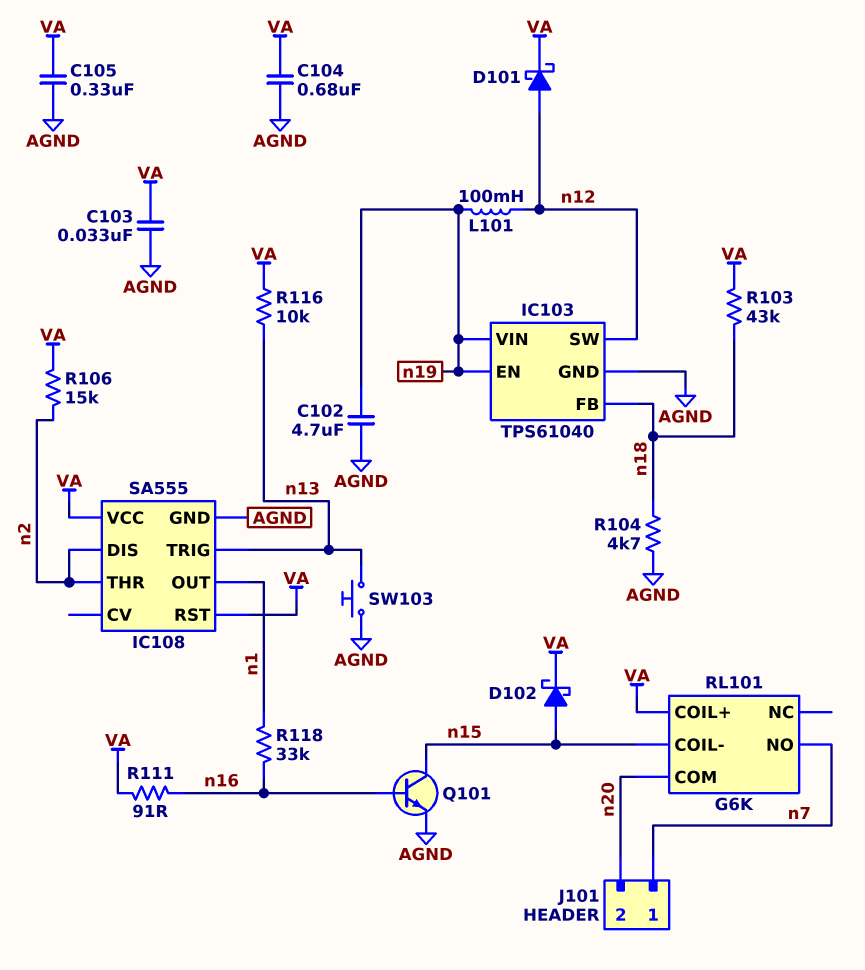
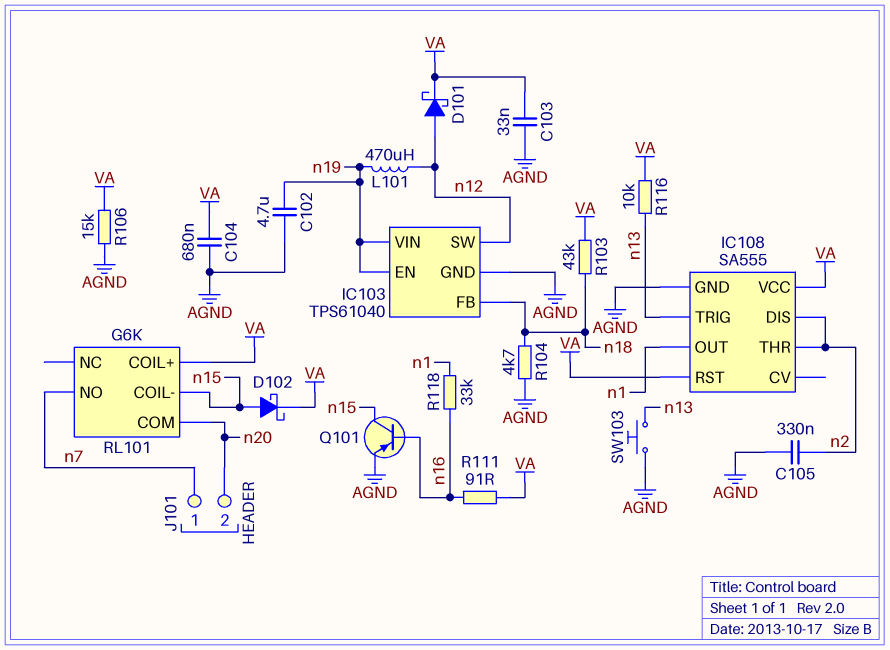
C105: 330nF (AGND, VA) -> 330nF (AGND, n2)
L101: 100mH (n12, n19) -> 470uH (n12, n19)
Q101: NPN (B n16, C n15, E AGND) -> PNP (B n16, C n15, E AGND)
R106: 15k (VA, n2) -> 15k (AGND, VA)

